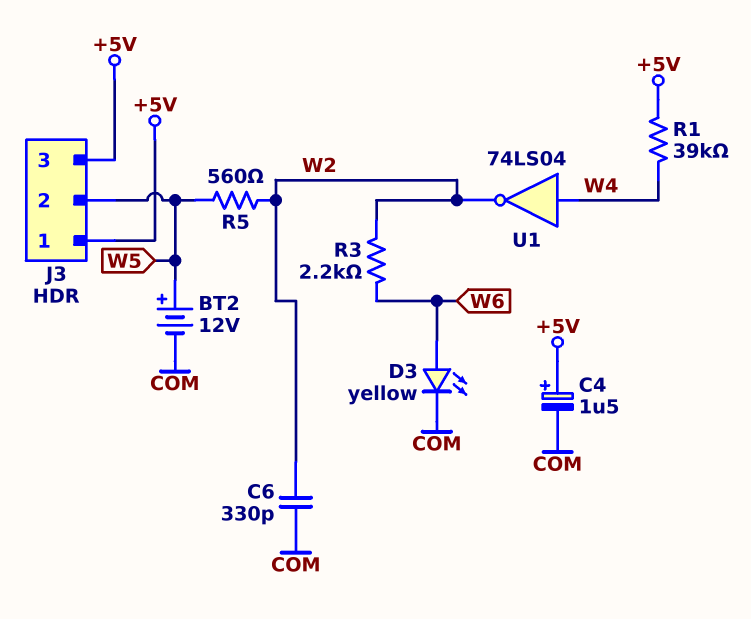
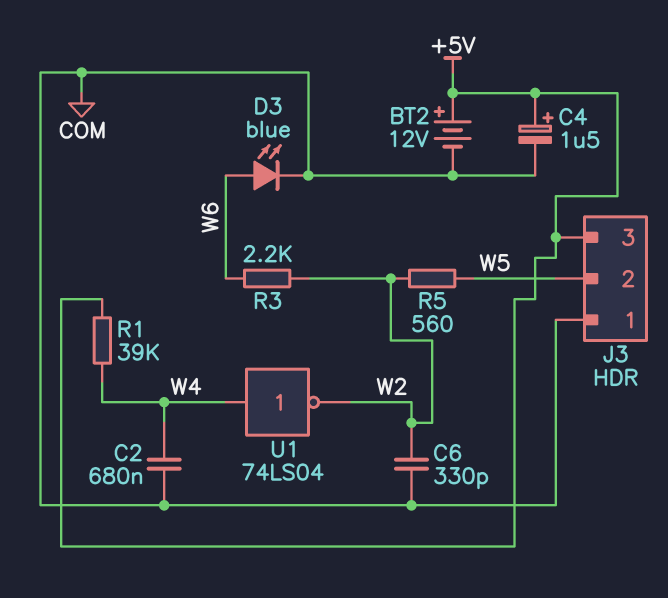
BT2: 12V (plus W5, minus COM) -> 12V (plus +5V, minus COM)
C2: none -> 680nF (COM, W4)
D3: LED yellow (A W6, K COM) -> LED blue (A W6, K COM)
J3 pin 1: +5V -> COM

